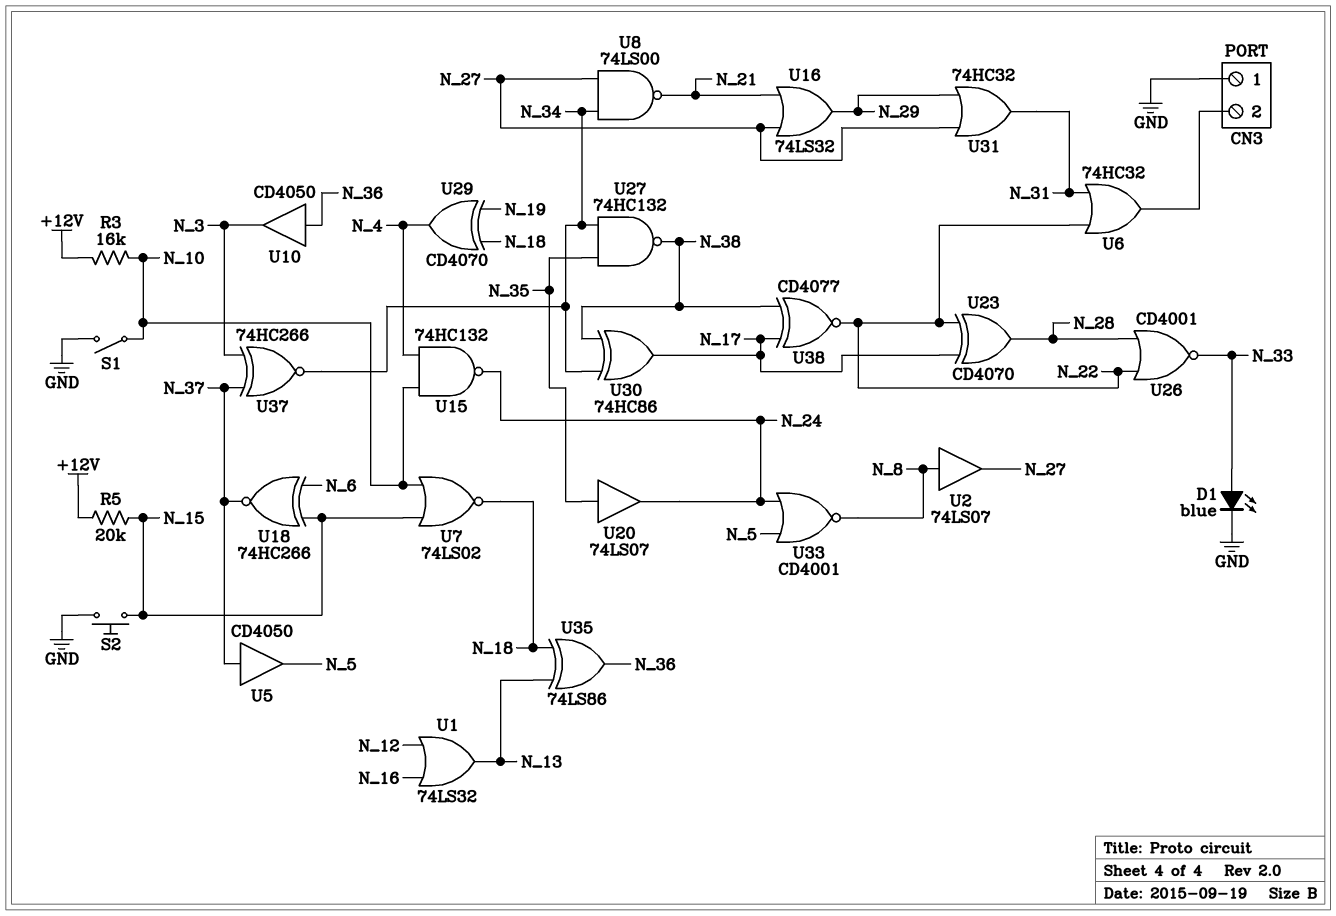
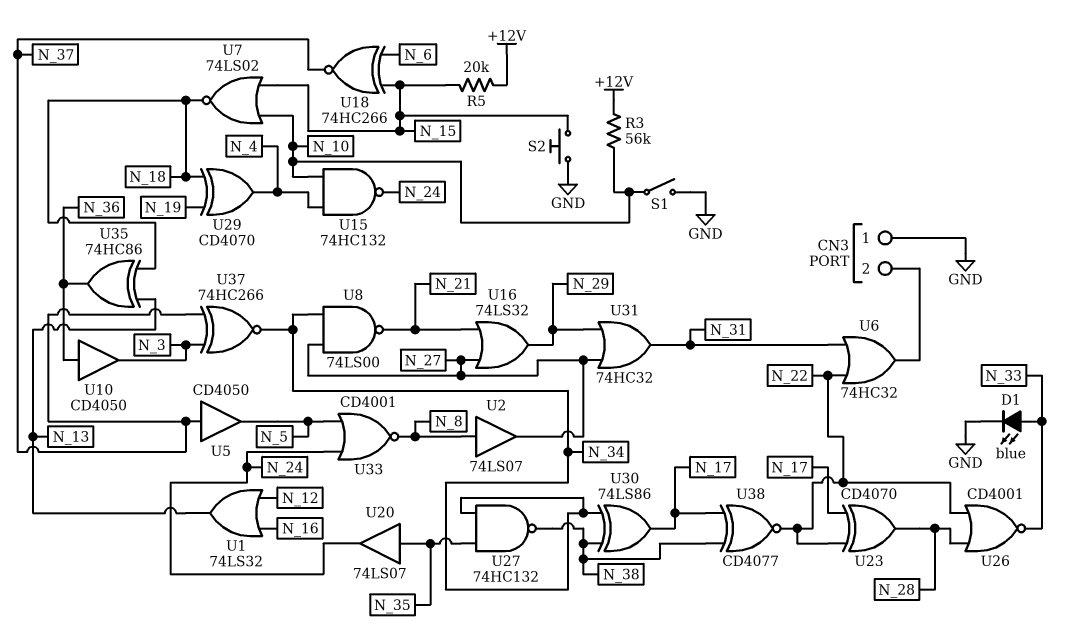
R3: 16k (+12V, N_10) -> 56k (+12V, N_10)
U30: XOR 74HC86 (in N_34, in N_38, out N_17) -> XOR 74LS86 (in N_34, in N_38, out N_17)
U35: XOR 74LS86 (in N_13, in N_18, out N_36) -> XOR 74HC86 (in N_13, in N_18, out N_36)

